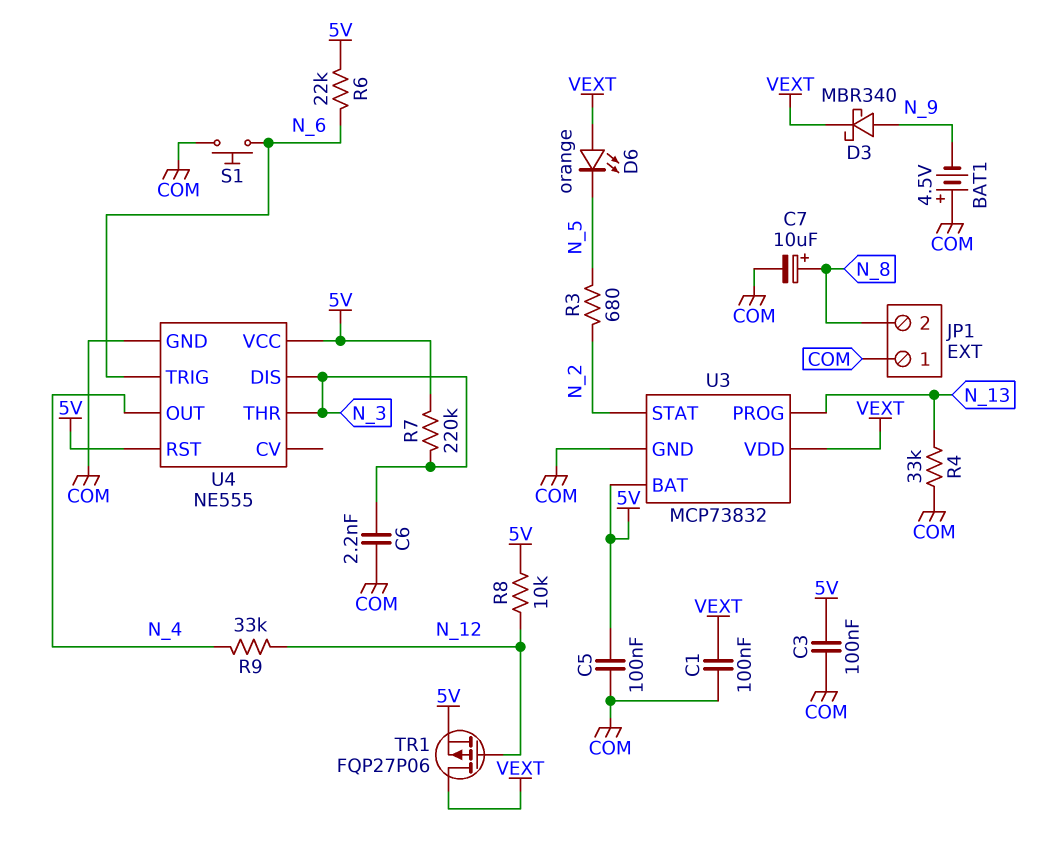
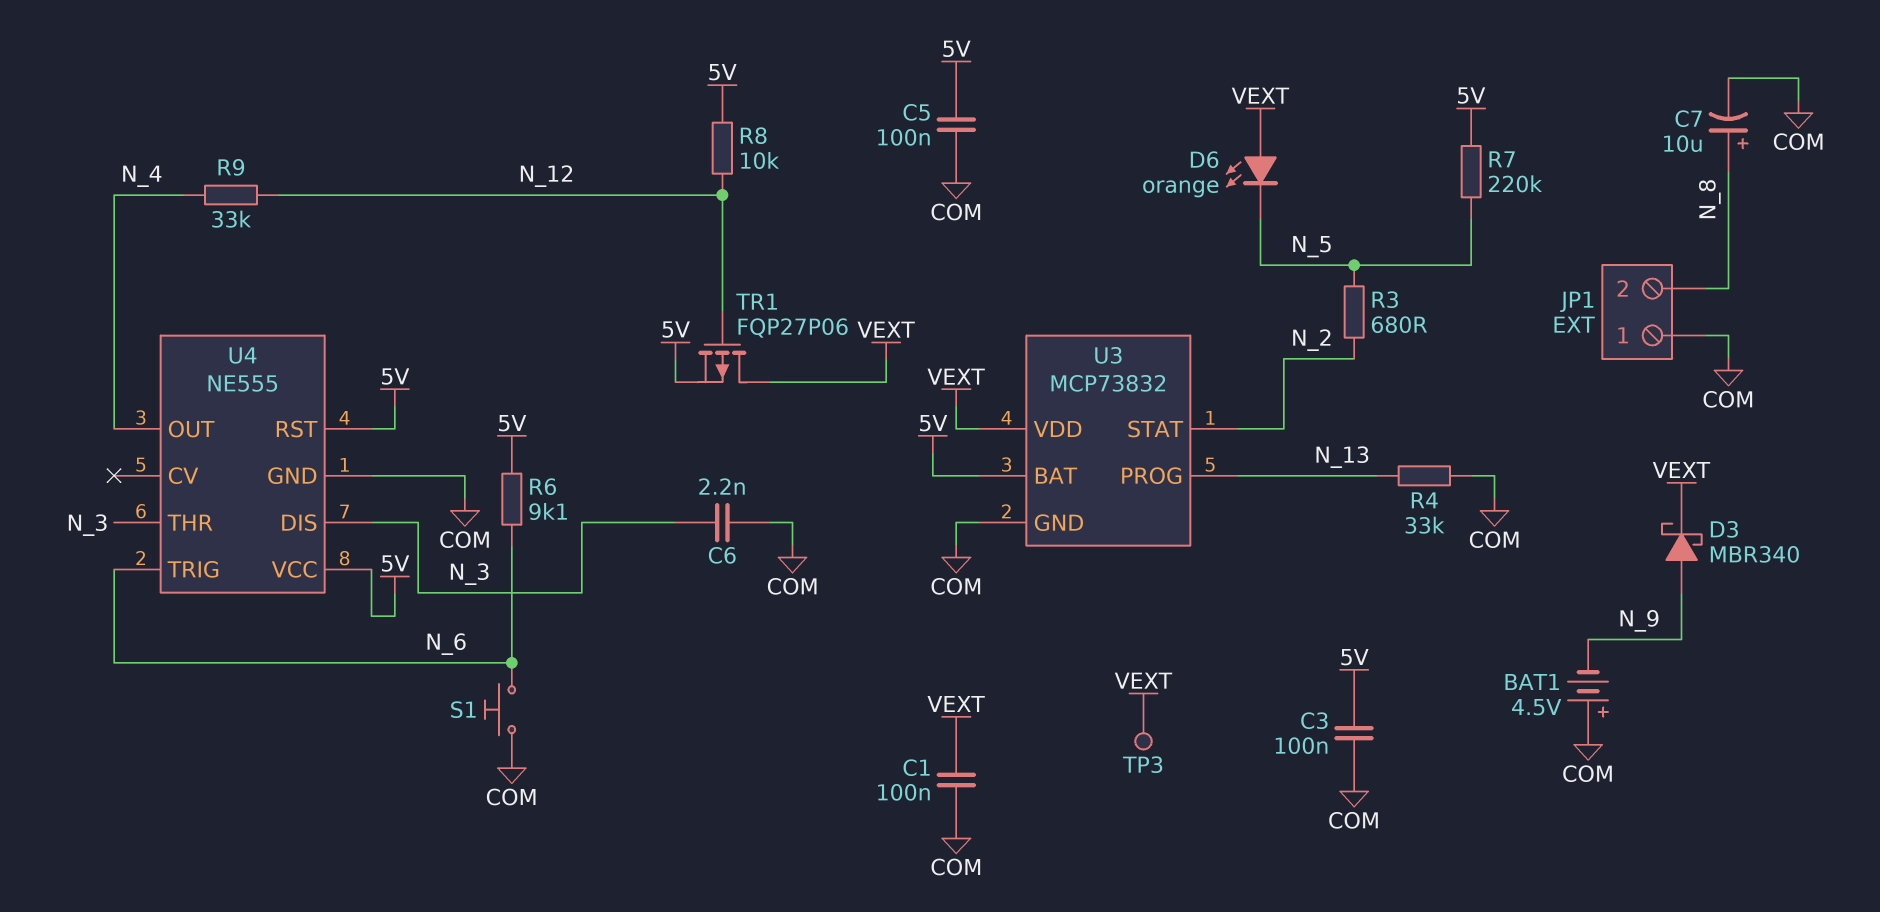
R6: 22k (5V, N_6) -> 9.1k (5V, N_6)
R7: 220k (5V, N_3) -> 220k (5V, N_5)
TP3: none -> test point (VEXT)

